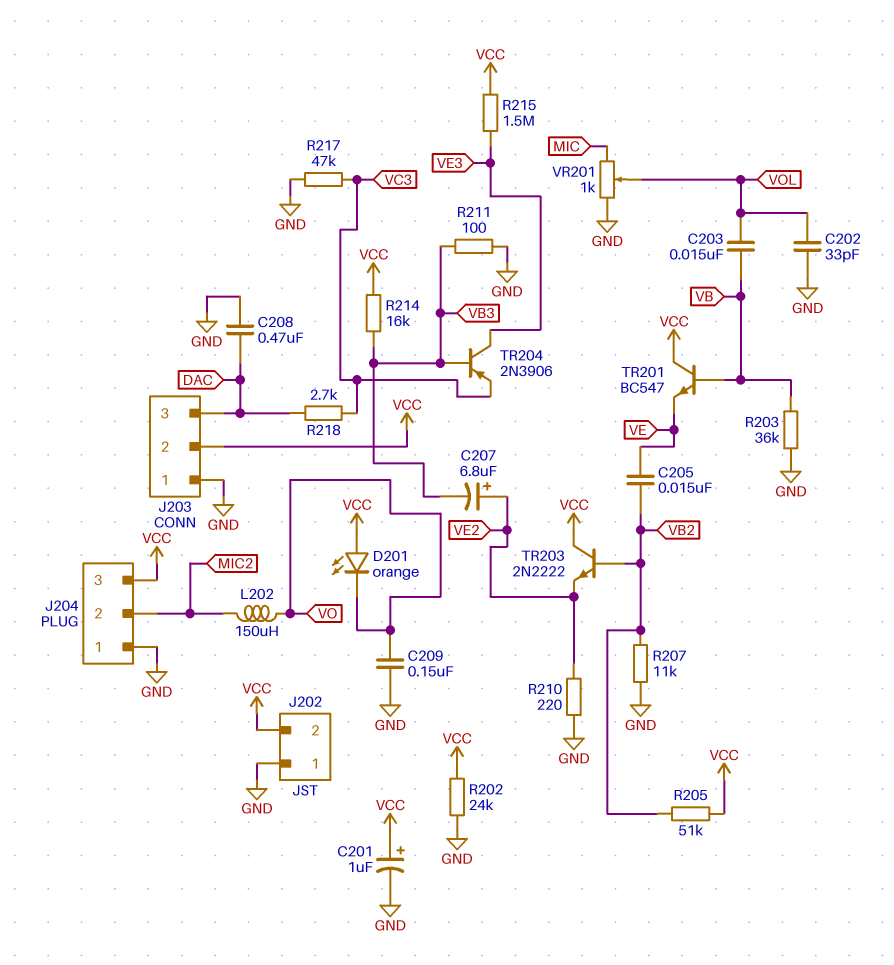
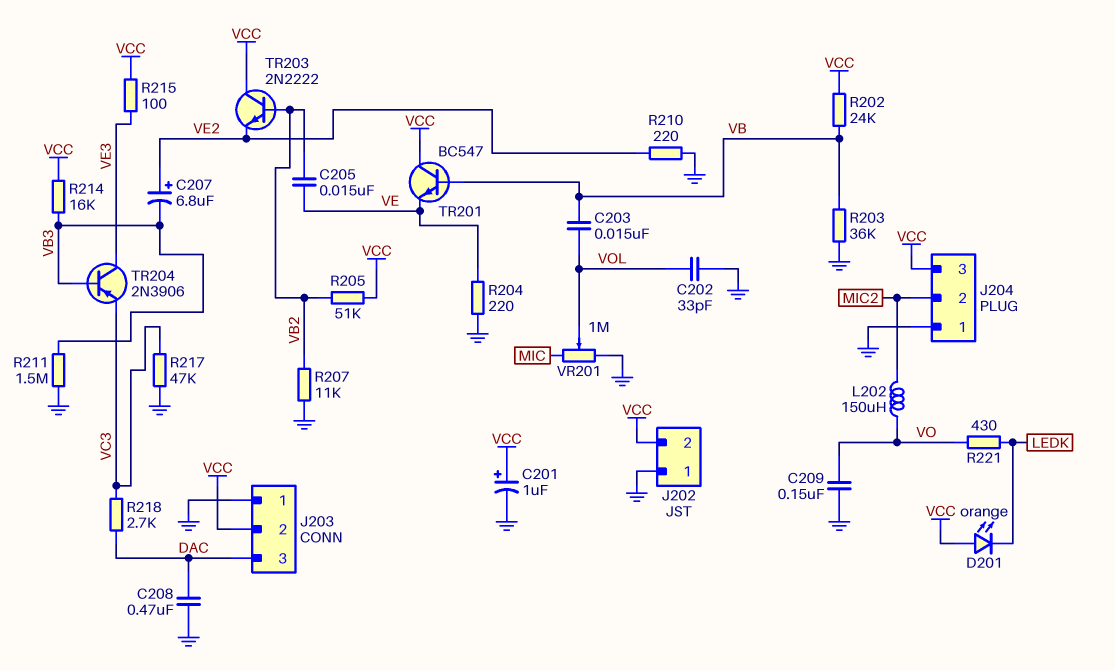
D201: LED orange (A VCC, K VO) -> LED orange (A VCC, K LEDK)
R202: 24k (GND, VCC) -> 24k (VB, VCC)
R204: none -> 220 (GND, VE)
R211: 100 (GND, VB3) -> 1.5M (GND, VB3)
R215: 1.5M (VCC, VE3) -> 100 (VCC, VE3)
R221: none -> 430 (LEDK, VO)
VR201: 1k (GND, MIC, wiper VOL) -> 1M (GND, MIC, wiper VOL)

